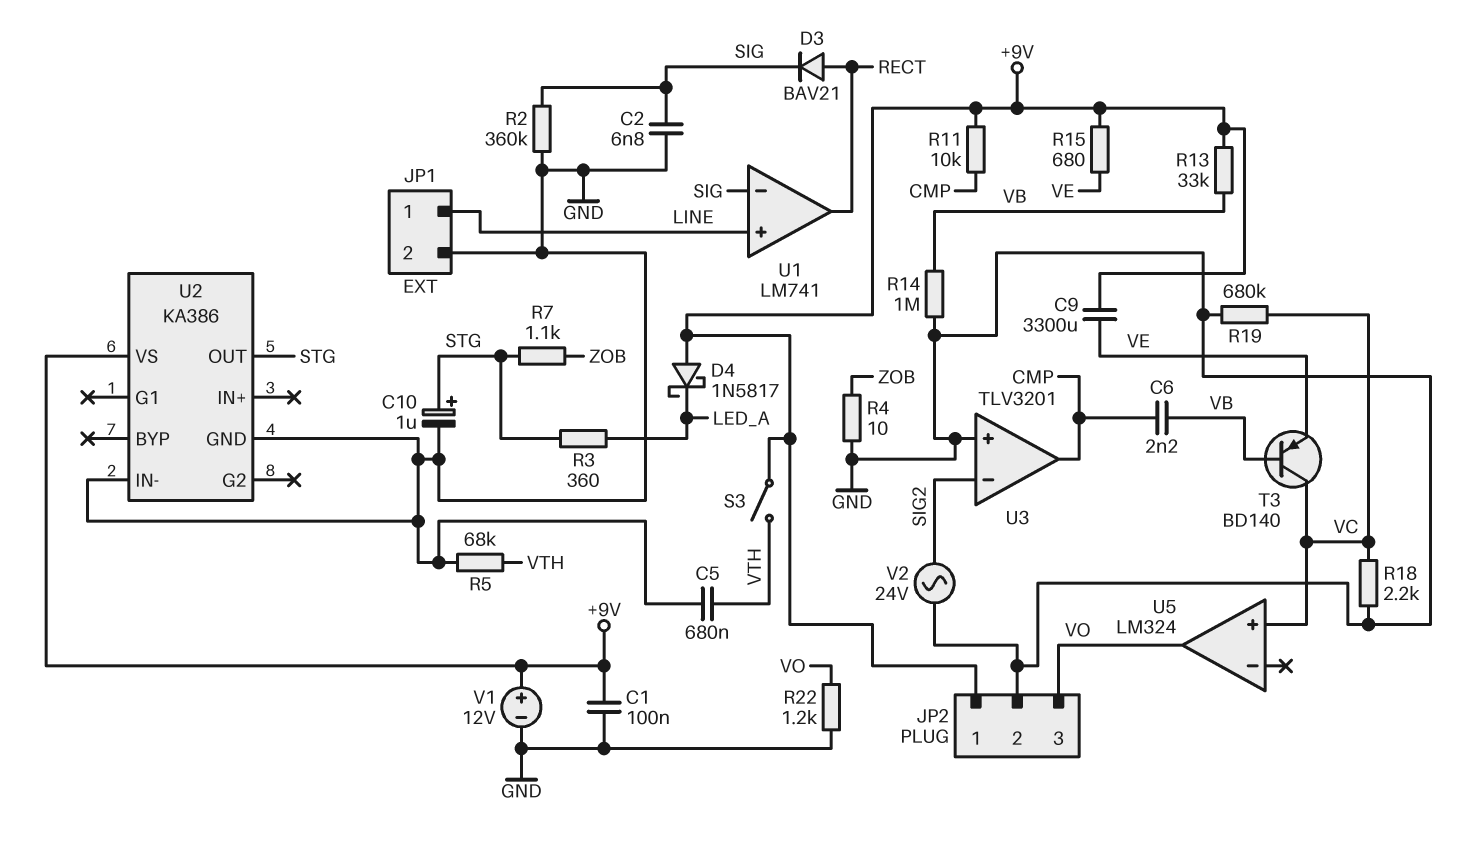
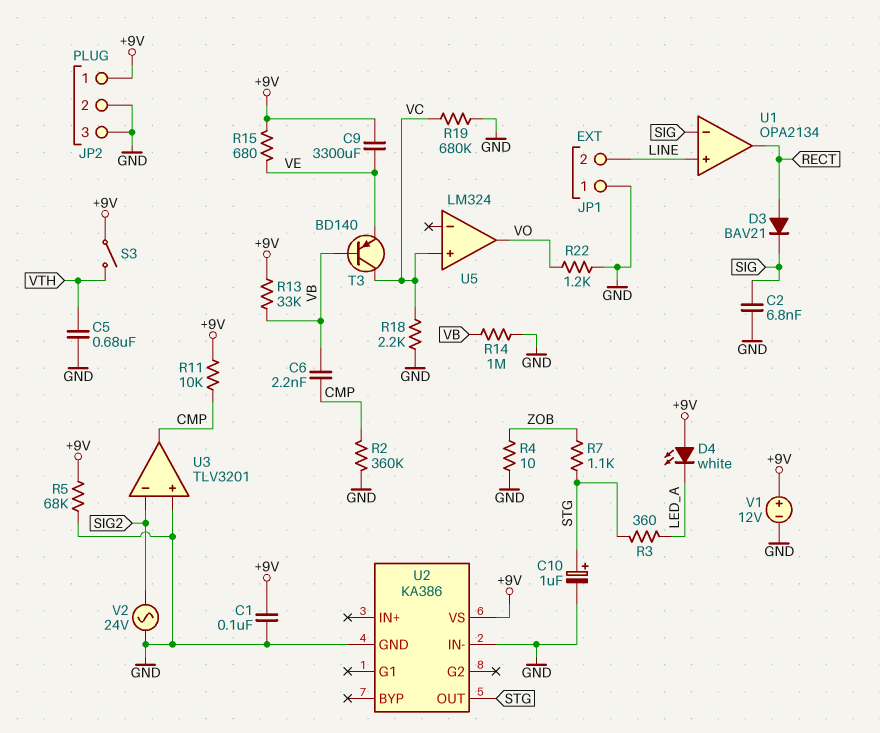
D4: schottky 1N5817 (A +9V, K LED_A) -> LED white (A +9V, K LED_A)
JP1 pin 1: LINE -> GND
JP1 pin 2: GND -> LINE
JP2 pin 3: VO -> GND
R2: 360k (GND, SIG) -> 360k (CMP, GND)
R5: 68k (GND, VTH) -> 68k (+9V, GND)
U1: LM741 -> OPA2134

